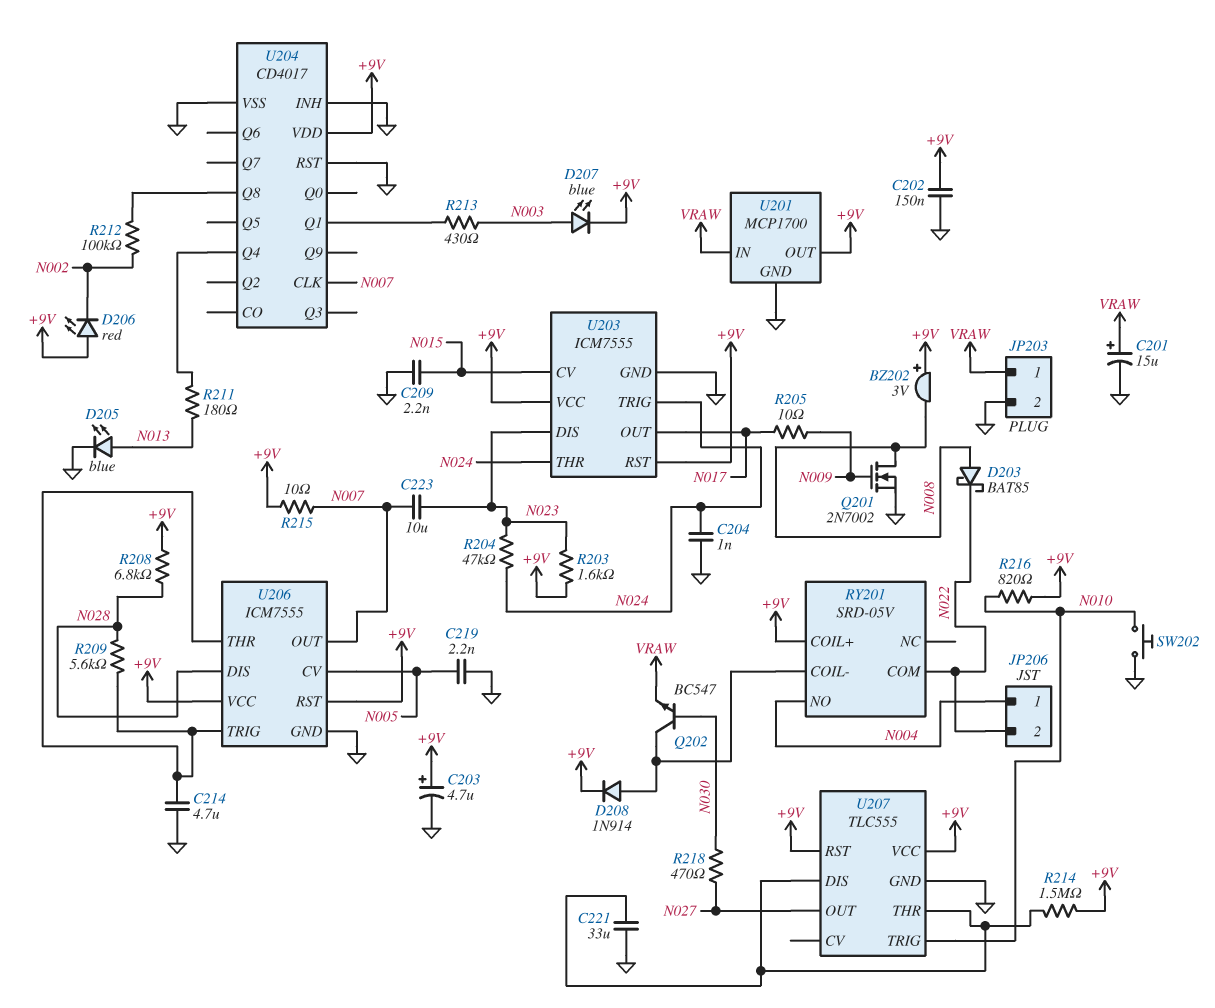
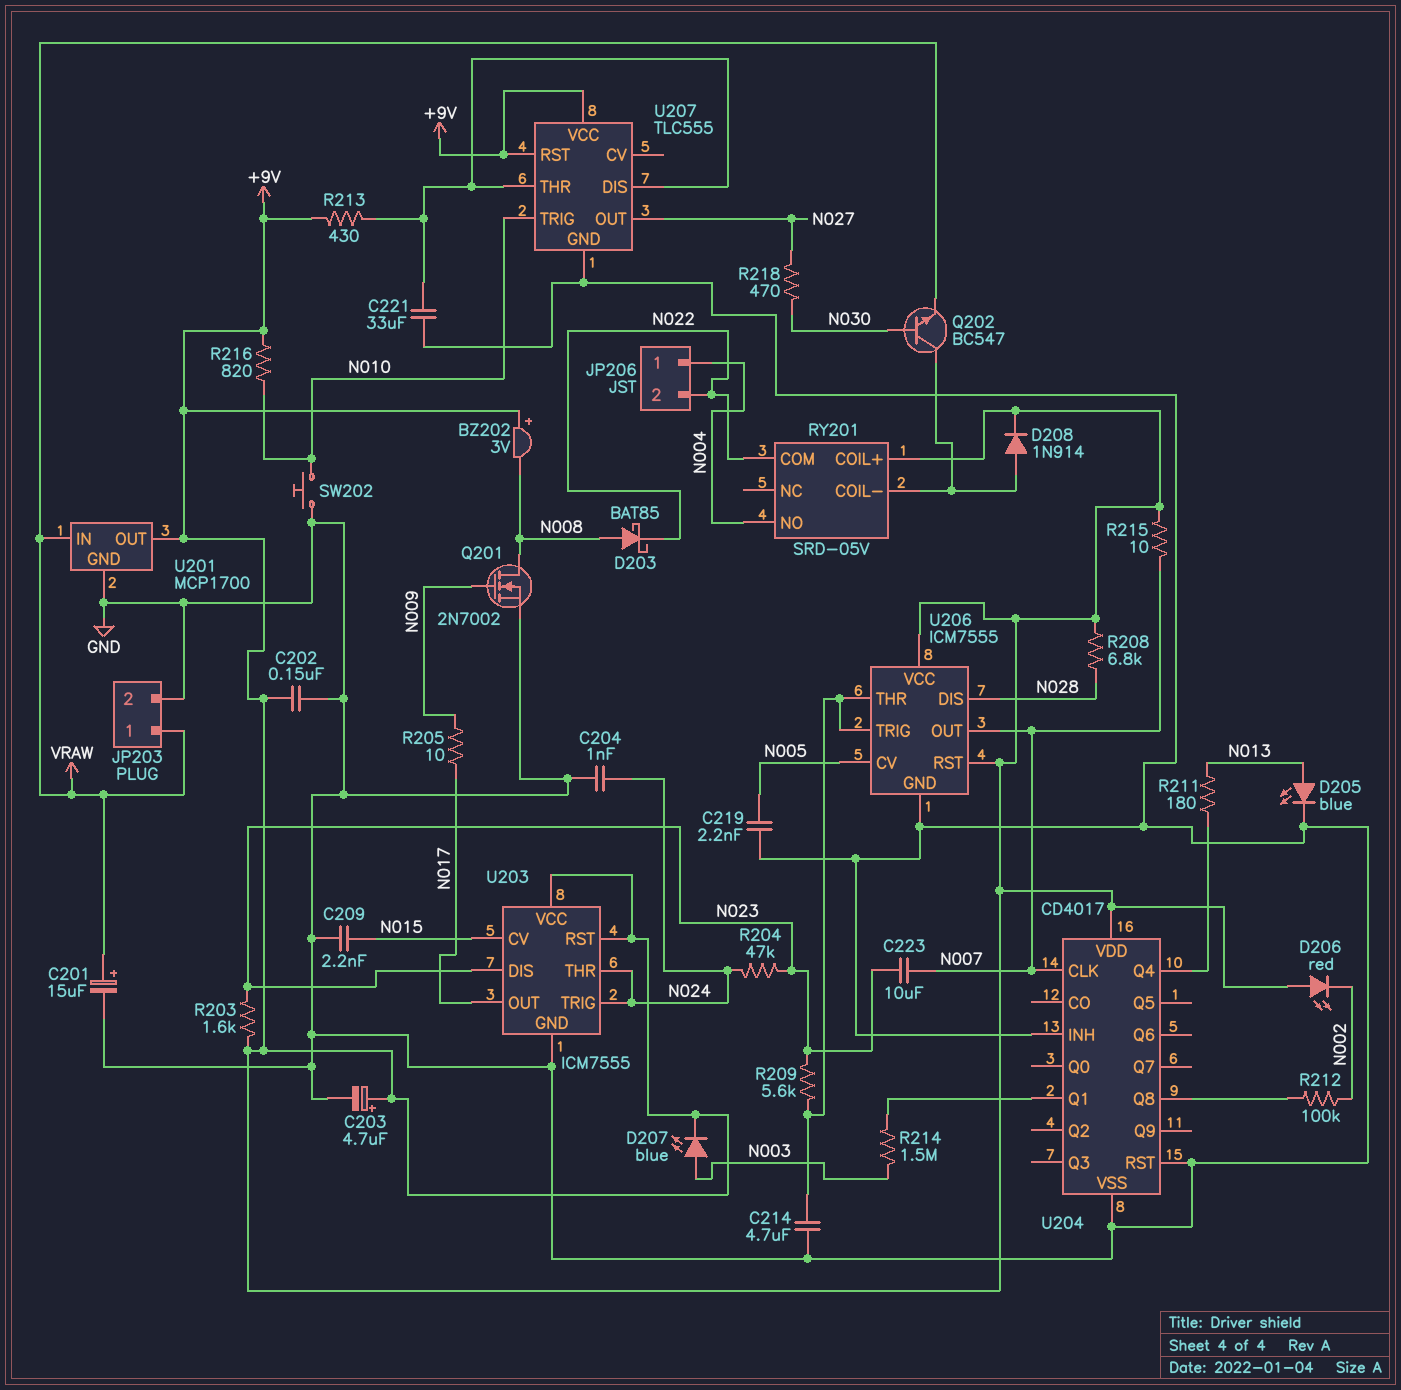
R209: 5.6k (N028, U206/THR) -> 5.6k (N023, U206/THR)
R213: 430 (N003, U204/Q1) -> 430 (+9V, U207/DIS)
R214: 1.5M (+9V, U207/DIS) -> 1.5M (N003, U204/Q1)

